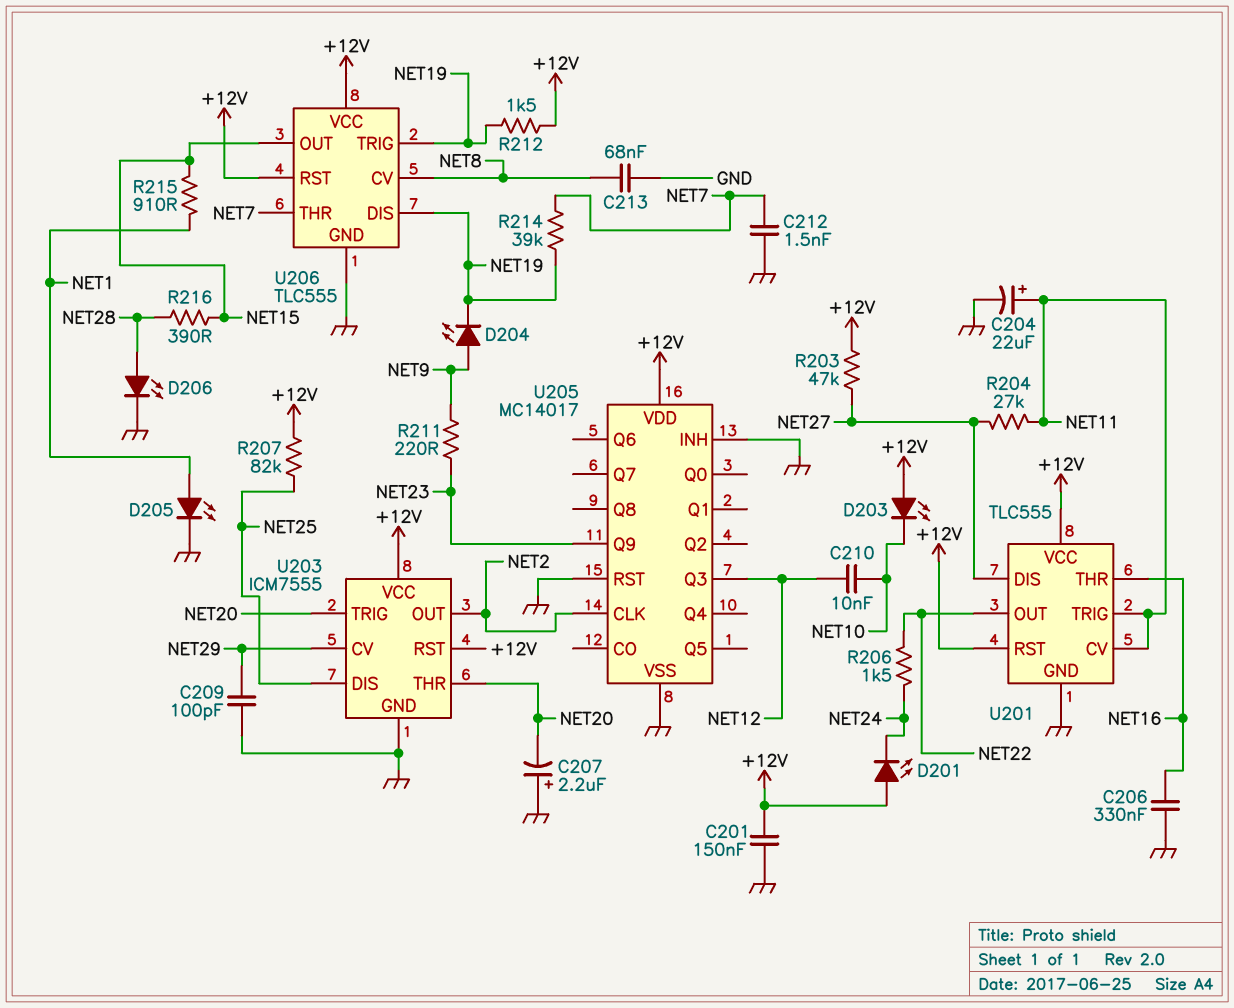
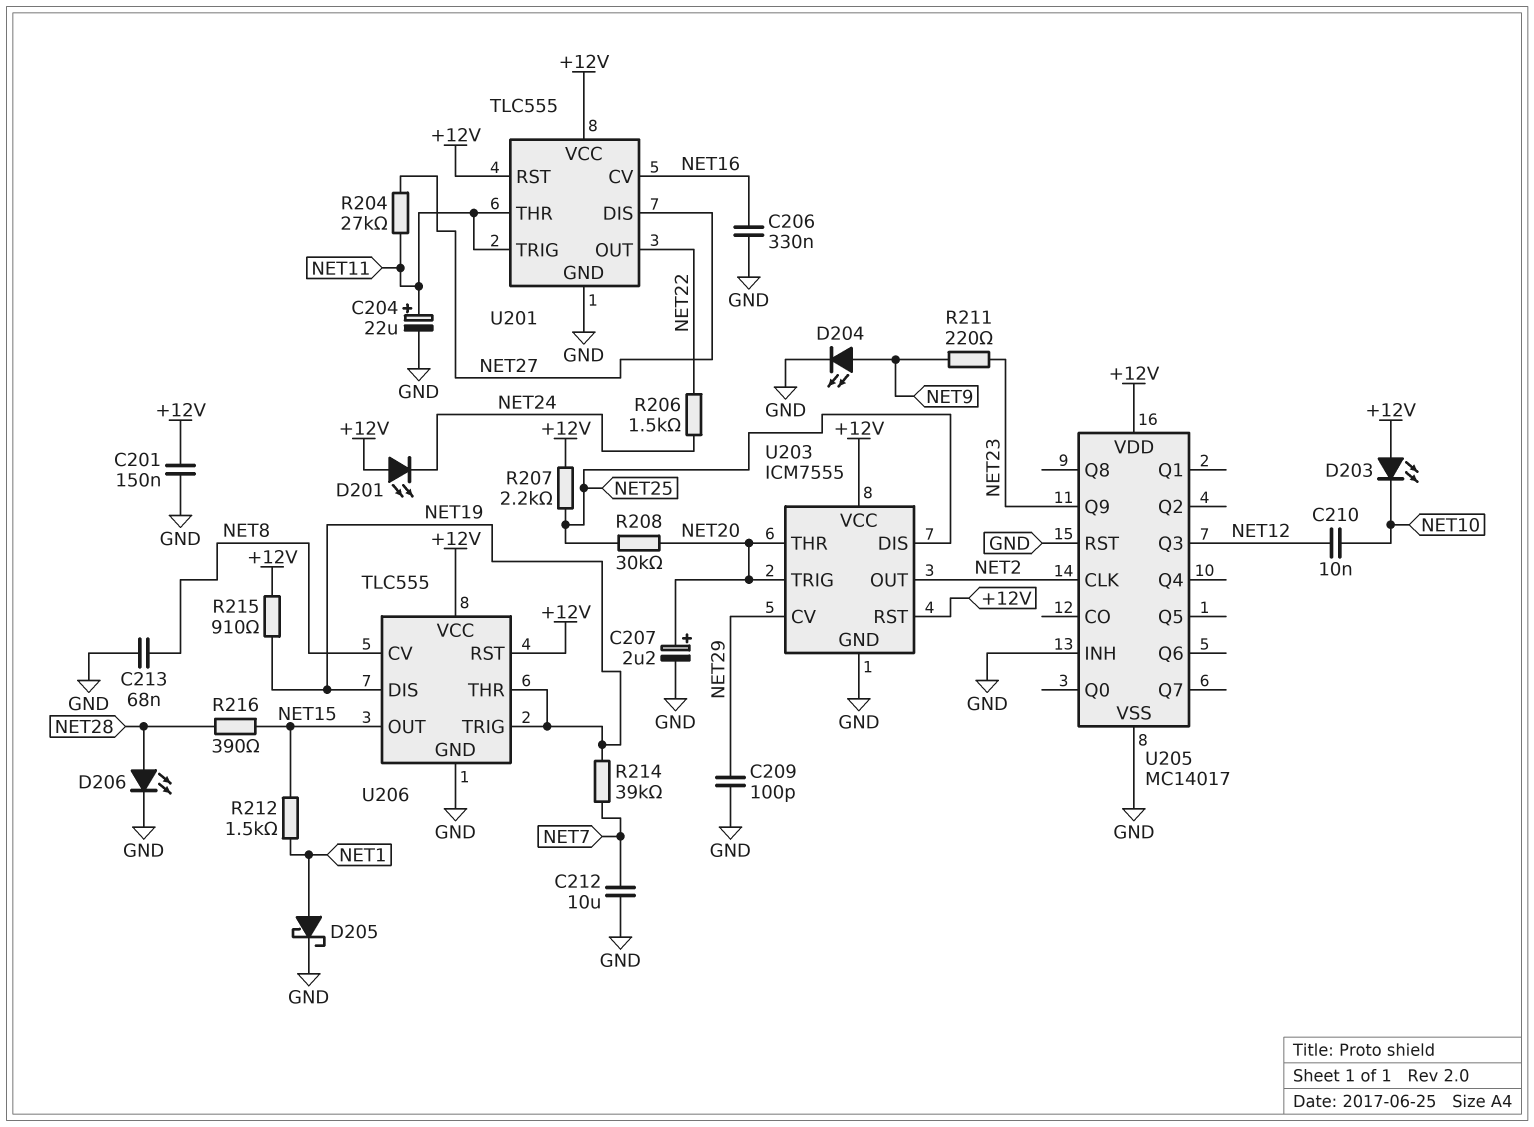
C207: 2.2uF (plus GND, minus NET20) -> 2.2uF (plus NET20, minus GND)
C212: 1.5nF (GND, NET7) -> 10uF (GND, NET7)
D204: LED (A NET9, K NET19) -> LED (A NET9, K GND)
D205: LED (A NET1, K GND) -> schottky (A NET1, K GND)
R203: 47k (+12V, NET27) -> none
R207: 82k (+12V, NET25) -> 2.2k (+12V, NET25)
R208: none -> 30k (NET20, NET25)
R212: 1.5k (+12V, NET19) -> 1.5k (NET1, NET15)
R215: 910 (NET1, NET15) -> 910 (+12V, NET19)
U201 pin CV: NET11 -> NET16
U201 pin THR: NET16 -> NET11
U206 pin THR: NET7 -> NET19

